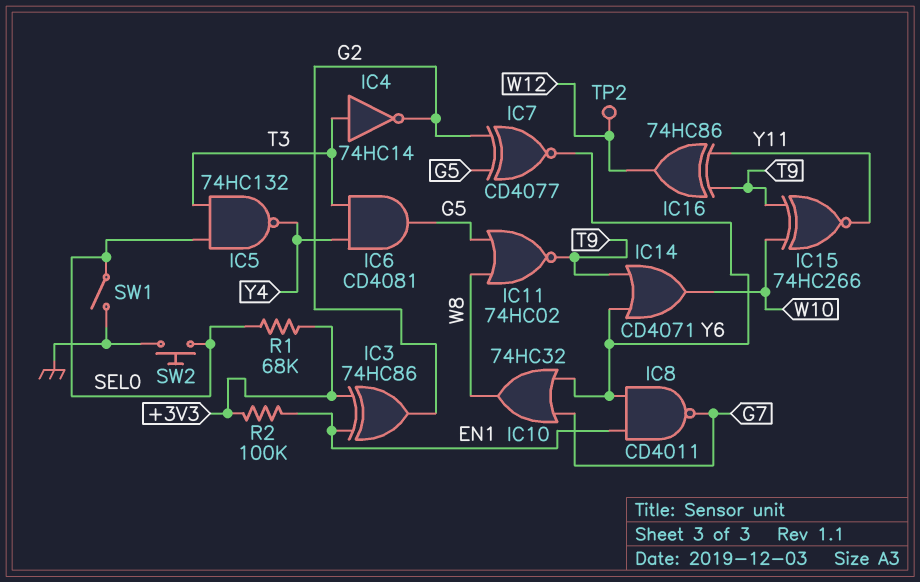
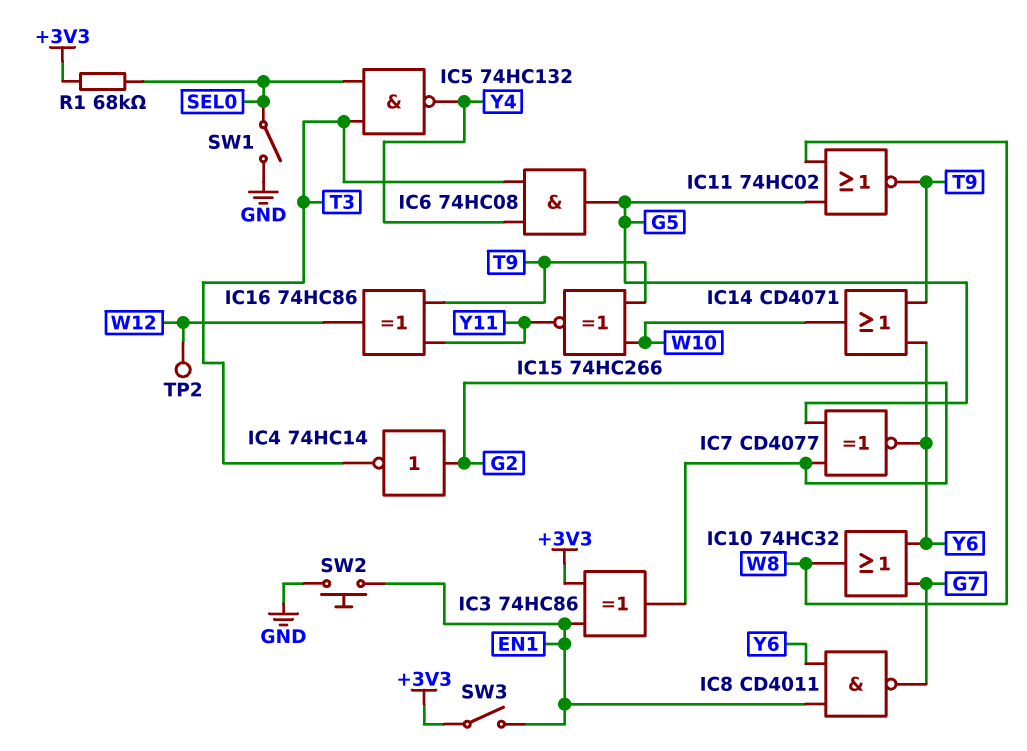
IC4: NOT 74HC14 (in T3, out G2) -> NOT 74HC14 (in G2, out T3)
IC6: AND CD4081 (in T3, in Y4, out G5) -> AND 74HC08 (in T3, in Y4, out G5)
R2: 100k (+3V3, EN1) -> none
SW2: button (GND, SEL0) -> button (EN1, GND)
SW3: none -> switch (+3V3, EN1)

